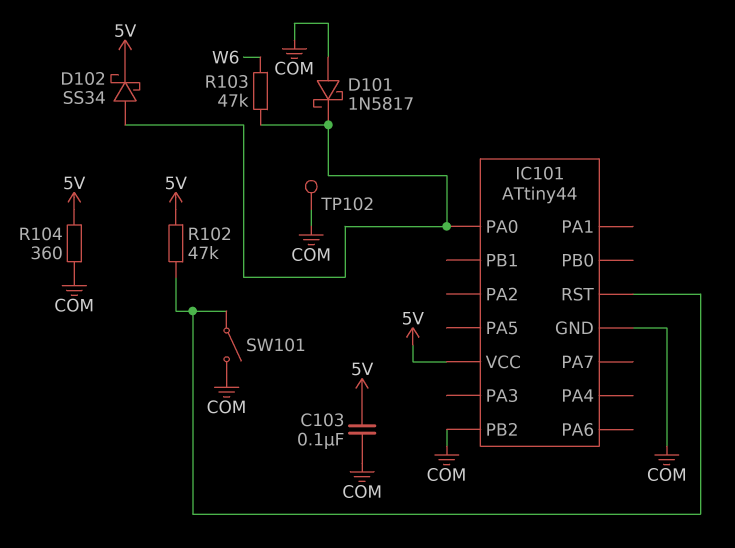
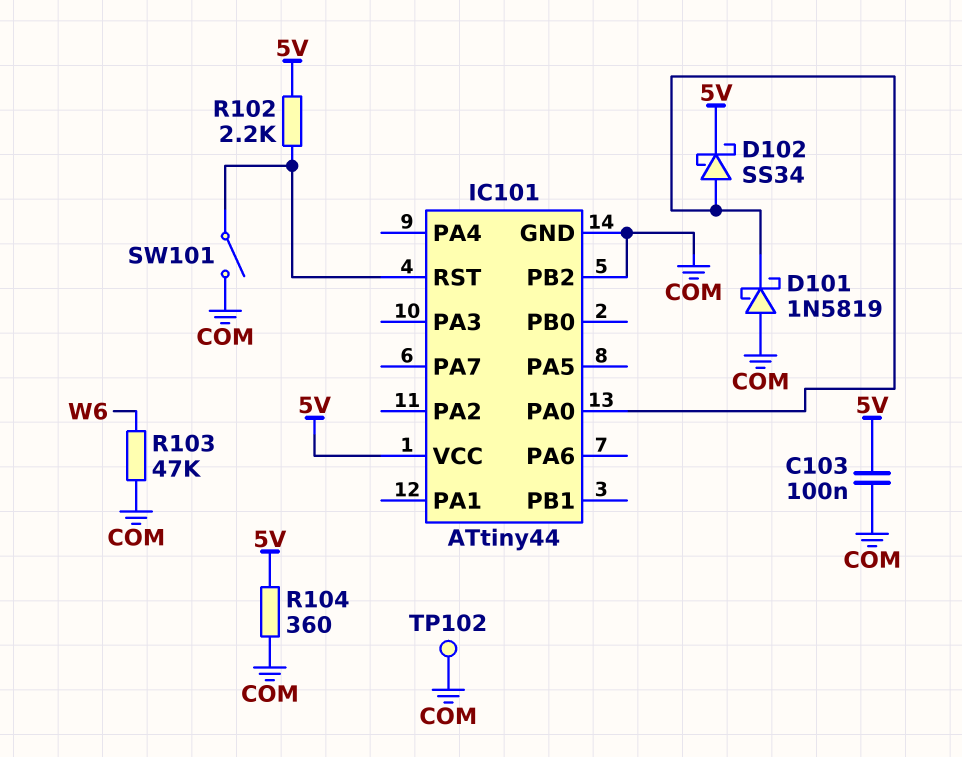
D101: schottky 1N5817 (A COM, K IC101/PA0) -> schottky 1N5819 (A COM, K IC101/PA0)
R102: 47k (5V, IC101/RST) -> 2.2k (5V, IC101/RST)
R103: 47k (IC101/PA0, W6) -> 47k (COM, W6)

